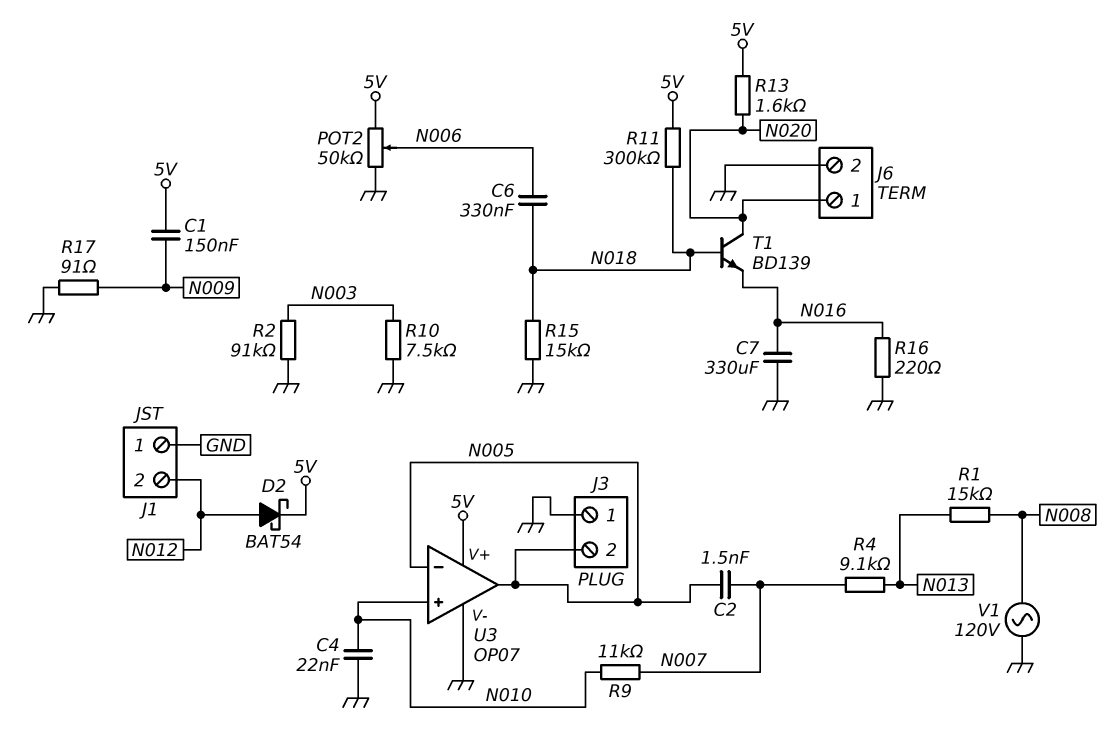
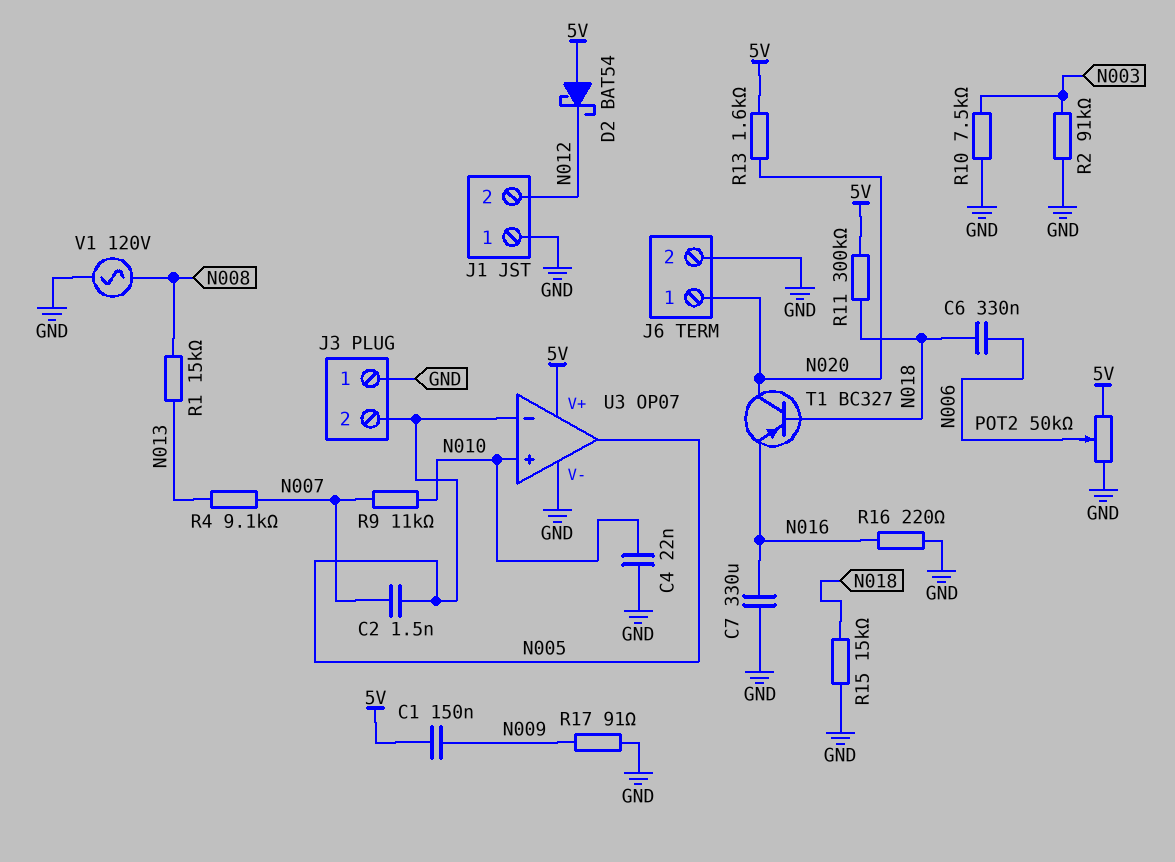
D2: schottky BAT54 (A N012, K 5V) -> schottky BAT54 (A 5V, K N012)
T1: NPN BD139 (B N018, C N020, E N016) -> PNP BC327 (B N018, C N020, E N016)

